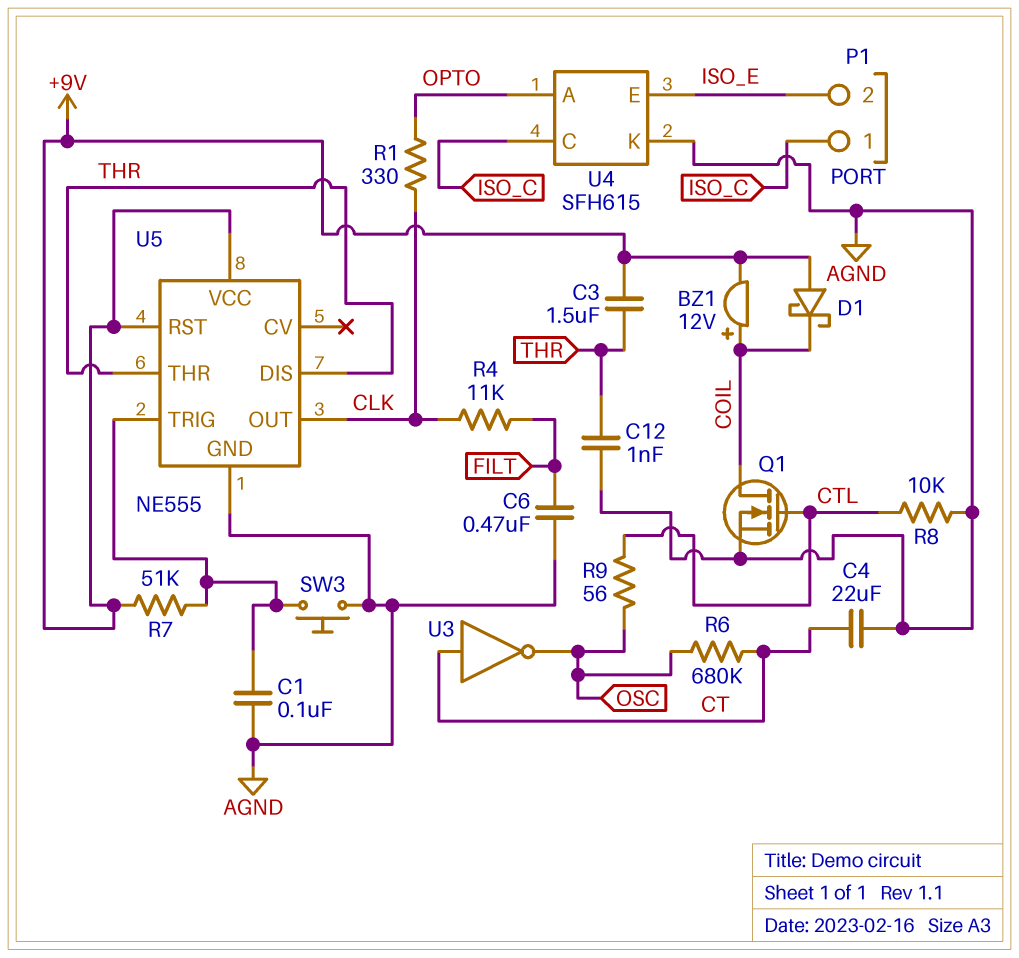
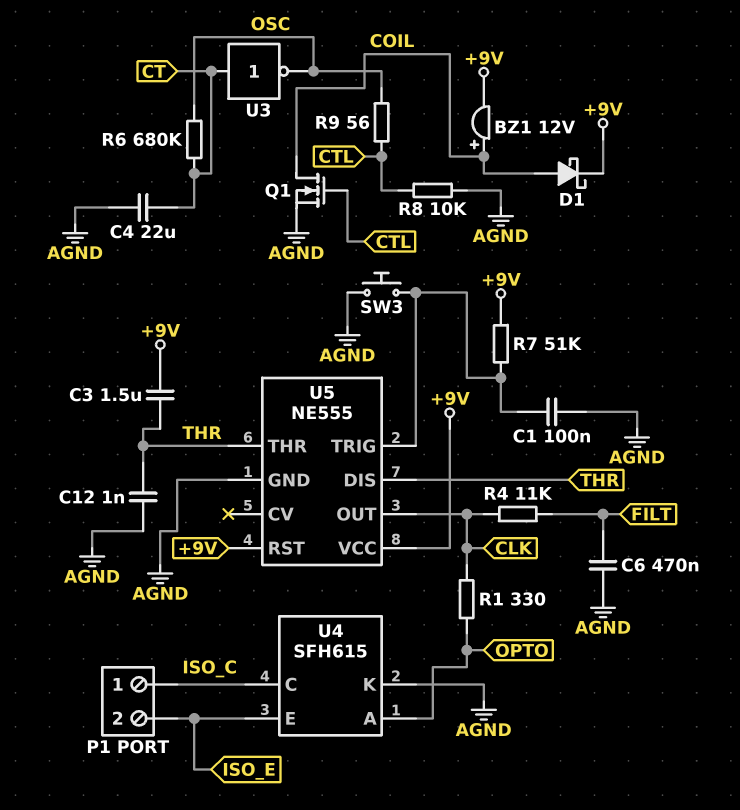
D1: schottky (A +9V, K COIL) -> schottky (A COIL, K +9V)

